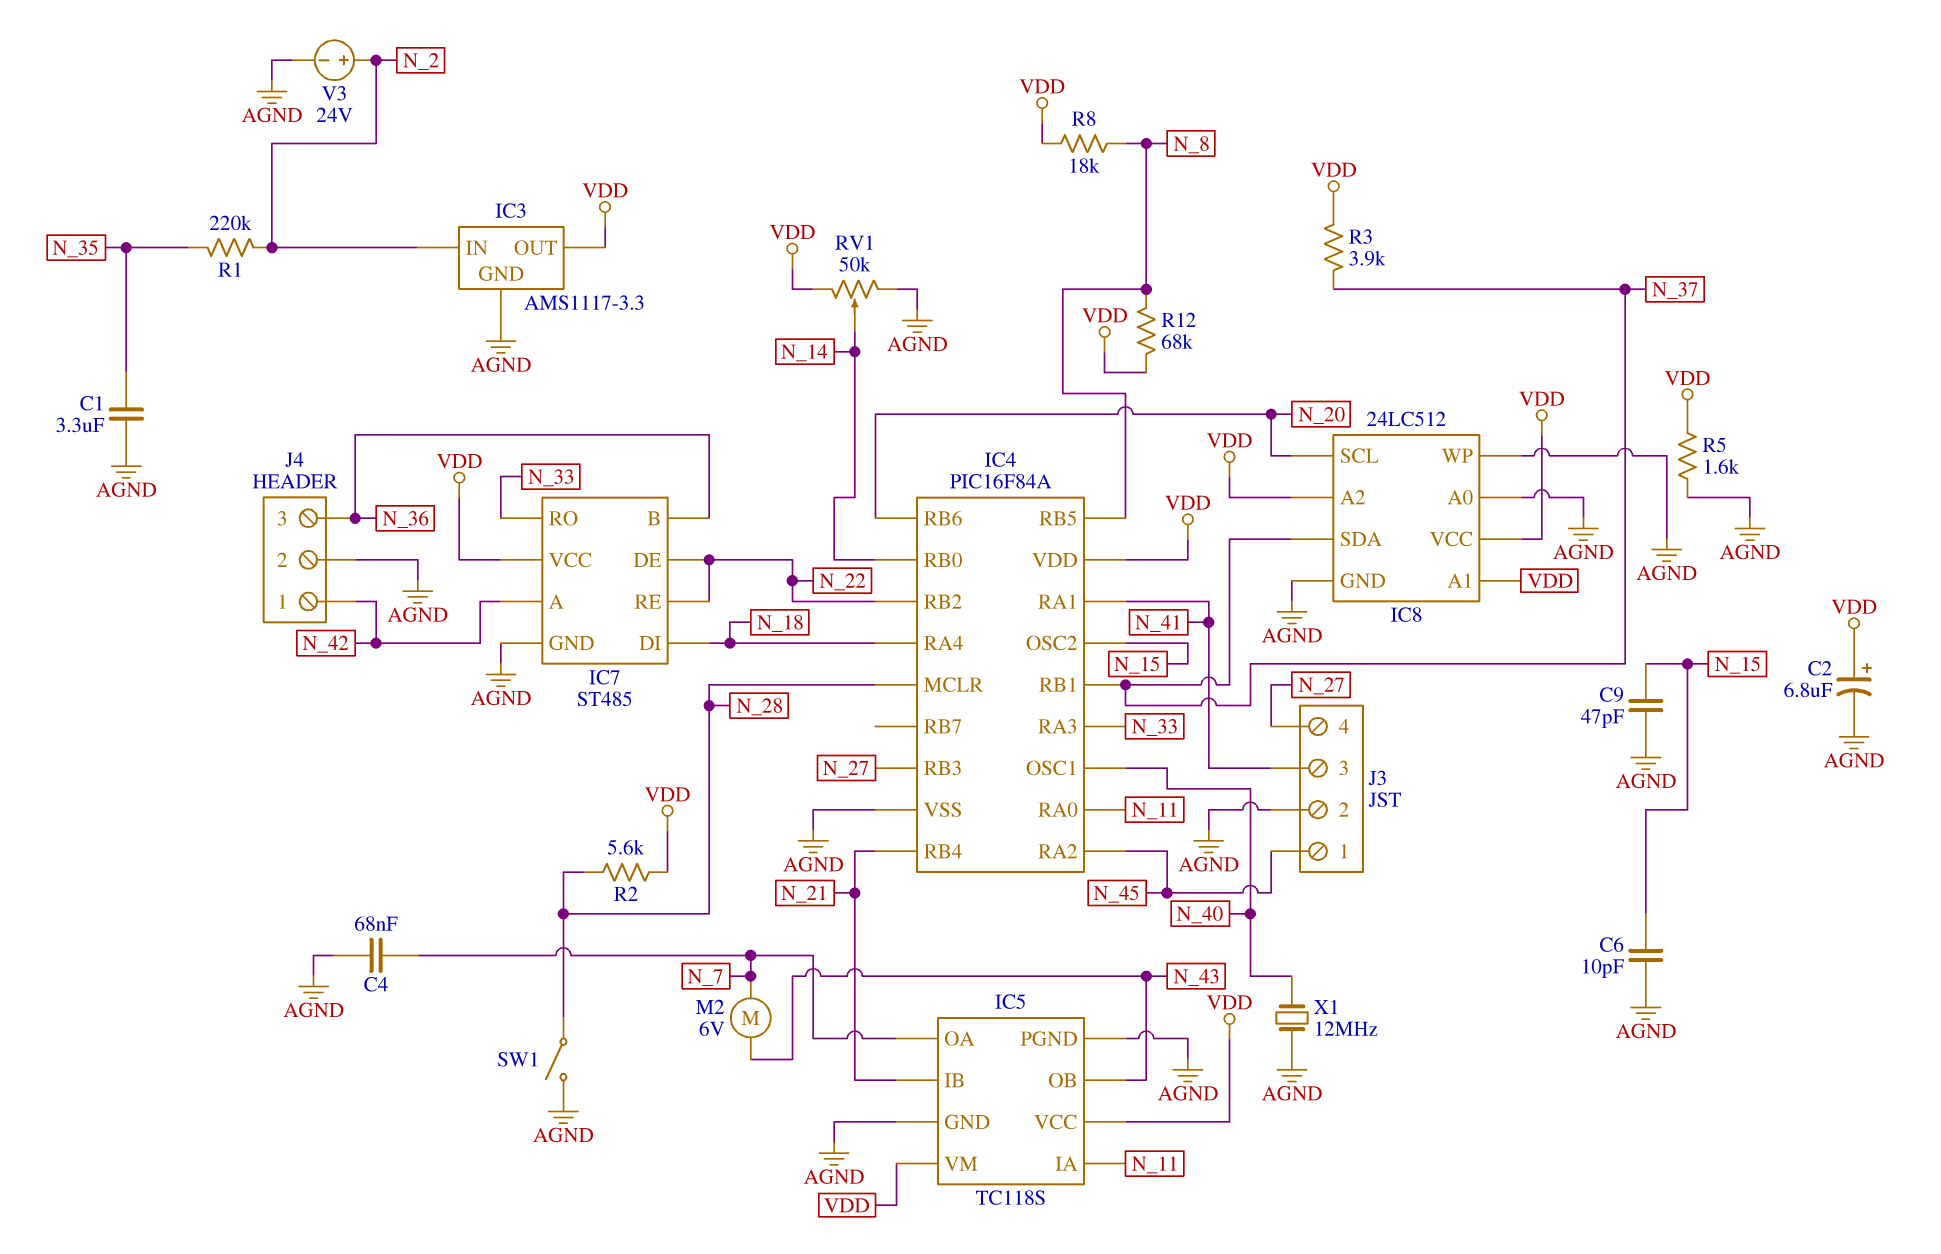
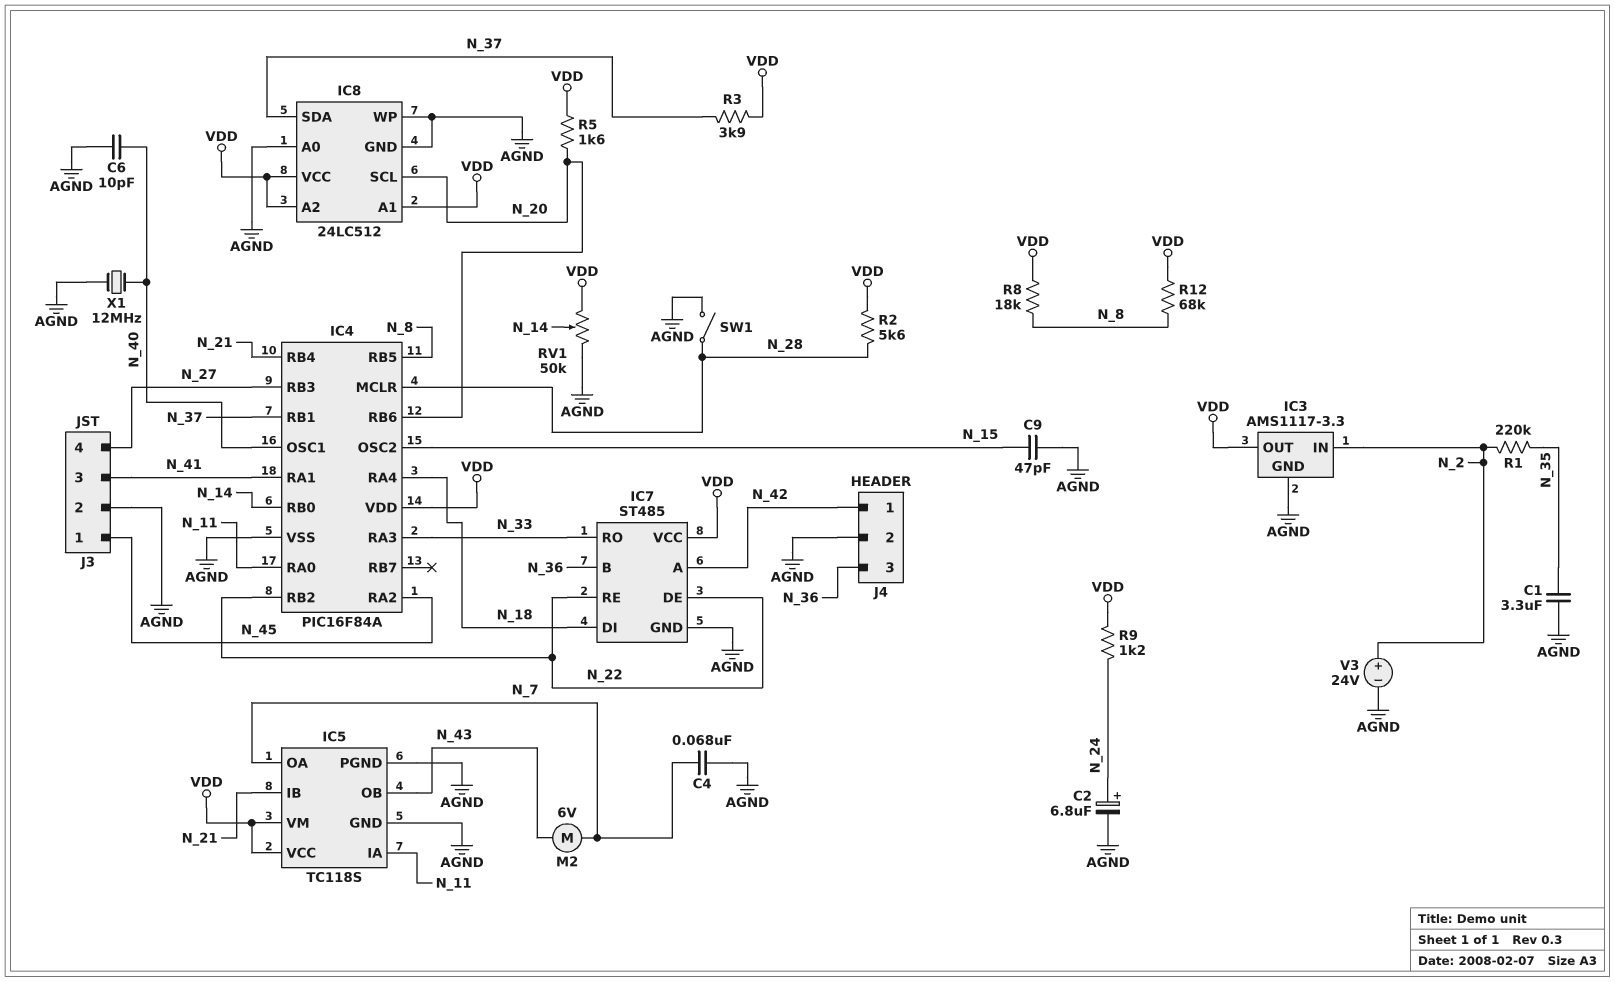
C2: 6.8uF (plus VDD, minus AGND) -> 6.8uF (plus N_24, minus AGND)
C6: 10pF (AGND, N_15) -> 10pF (AGND, N_40)
R5: 1.6k (AGND, VDD) -> 1.6k (N_20, VDD)
R9: none -> 1.2k (N_24, VDD)

